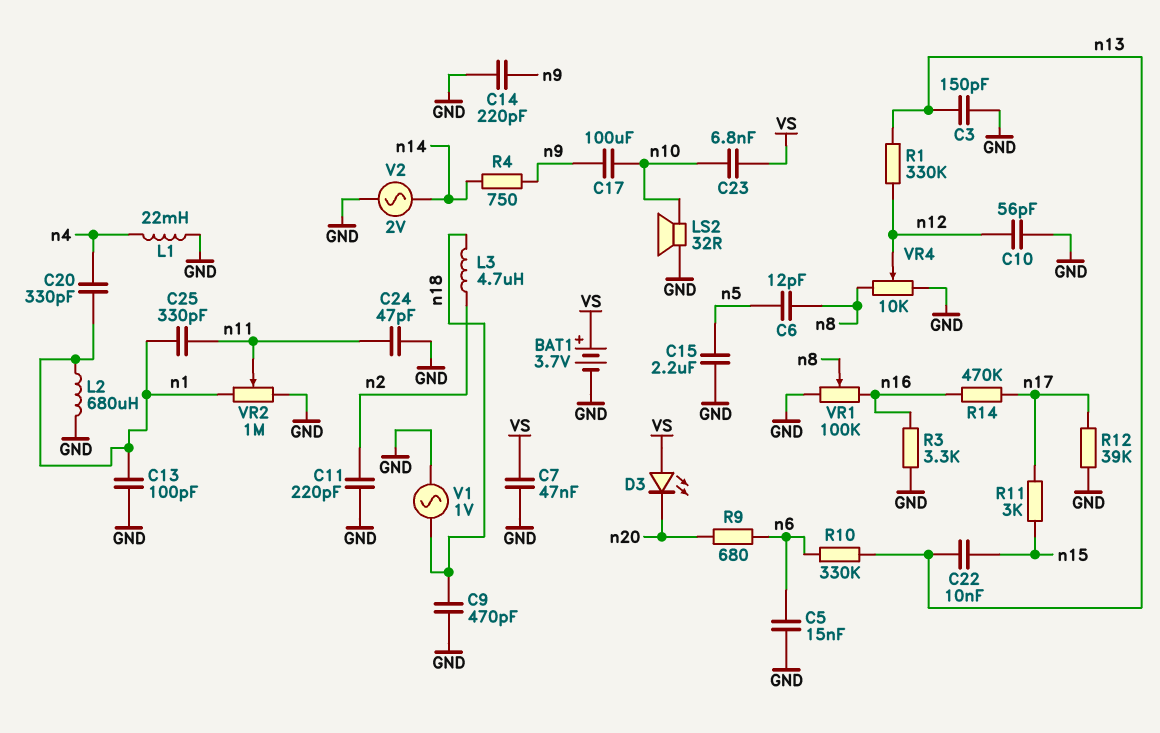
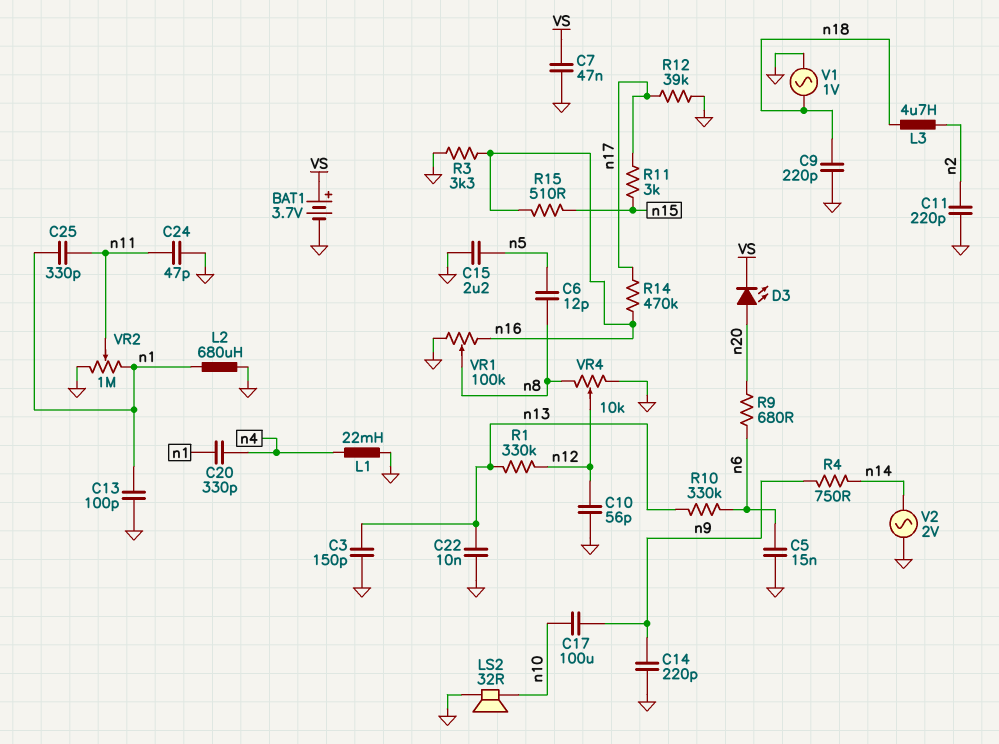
C9: 470pF (GND, n18) -> 220pF (GND, n18)
C22: 10nF (n13, n15) -> 10nF (GND, n13)
C23: 6.8nF (VS, n10) -> none
D3: LED (A VS, K n20) -> LED (A n20, K VS)
R15: none -> 510 (n15, n16)

